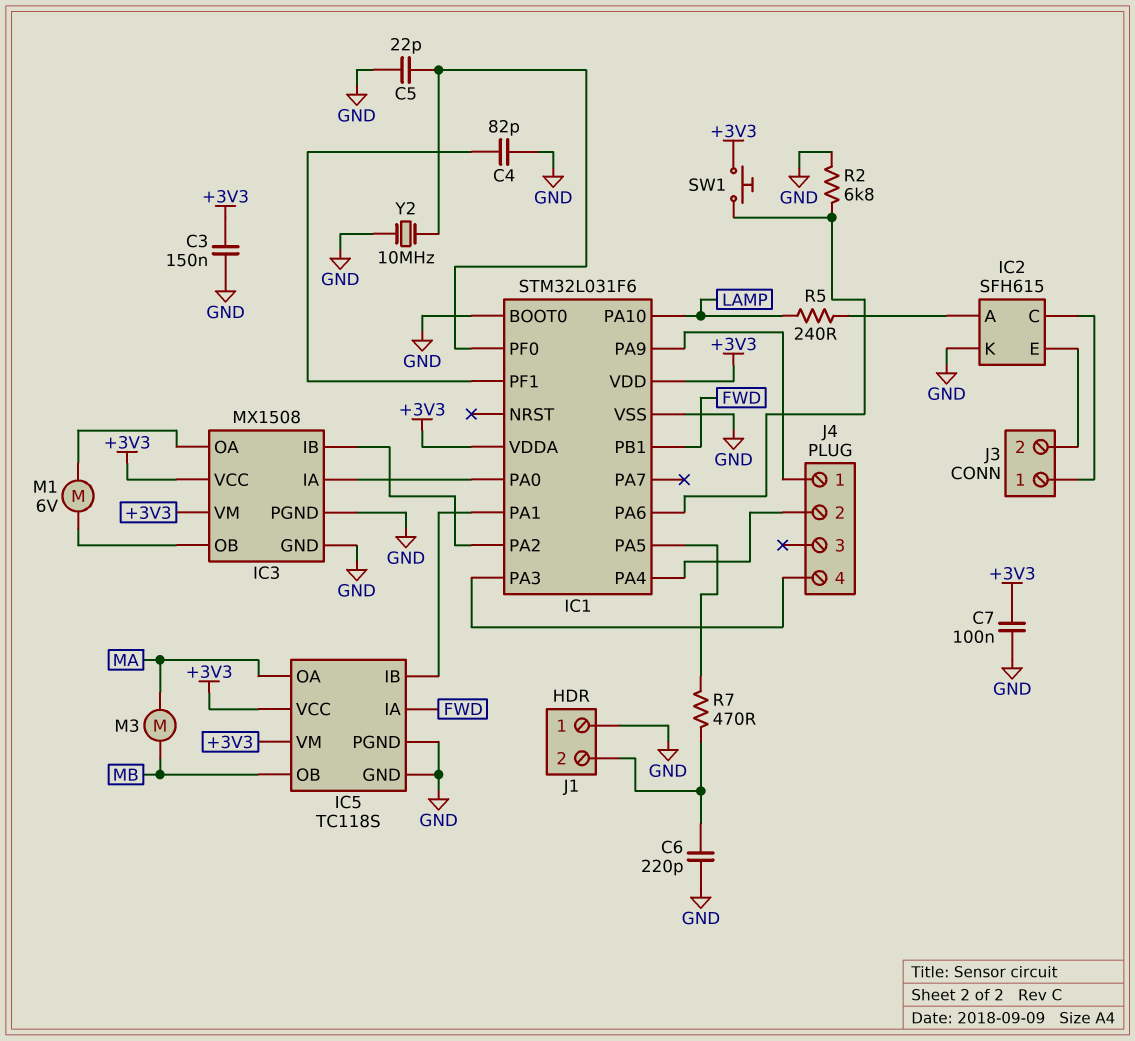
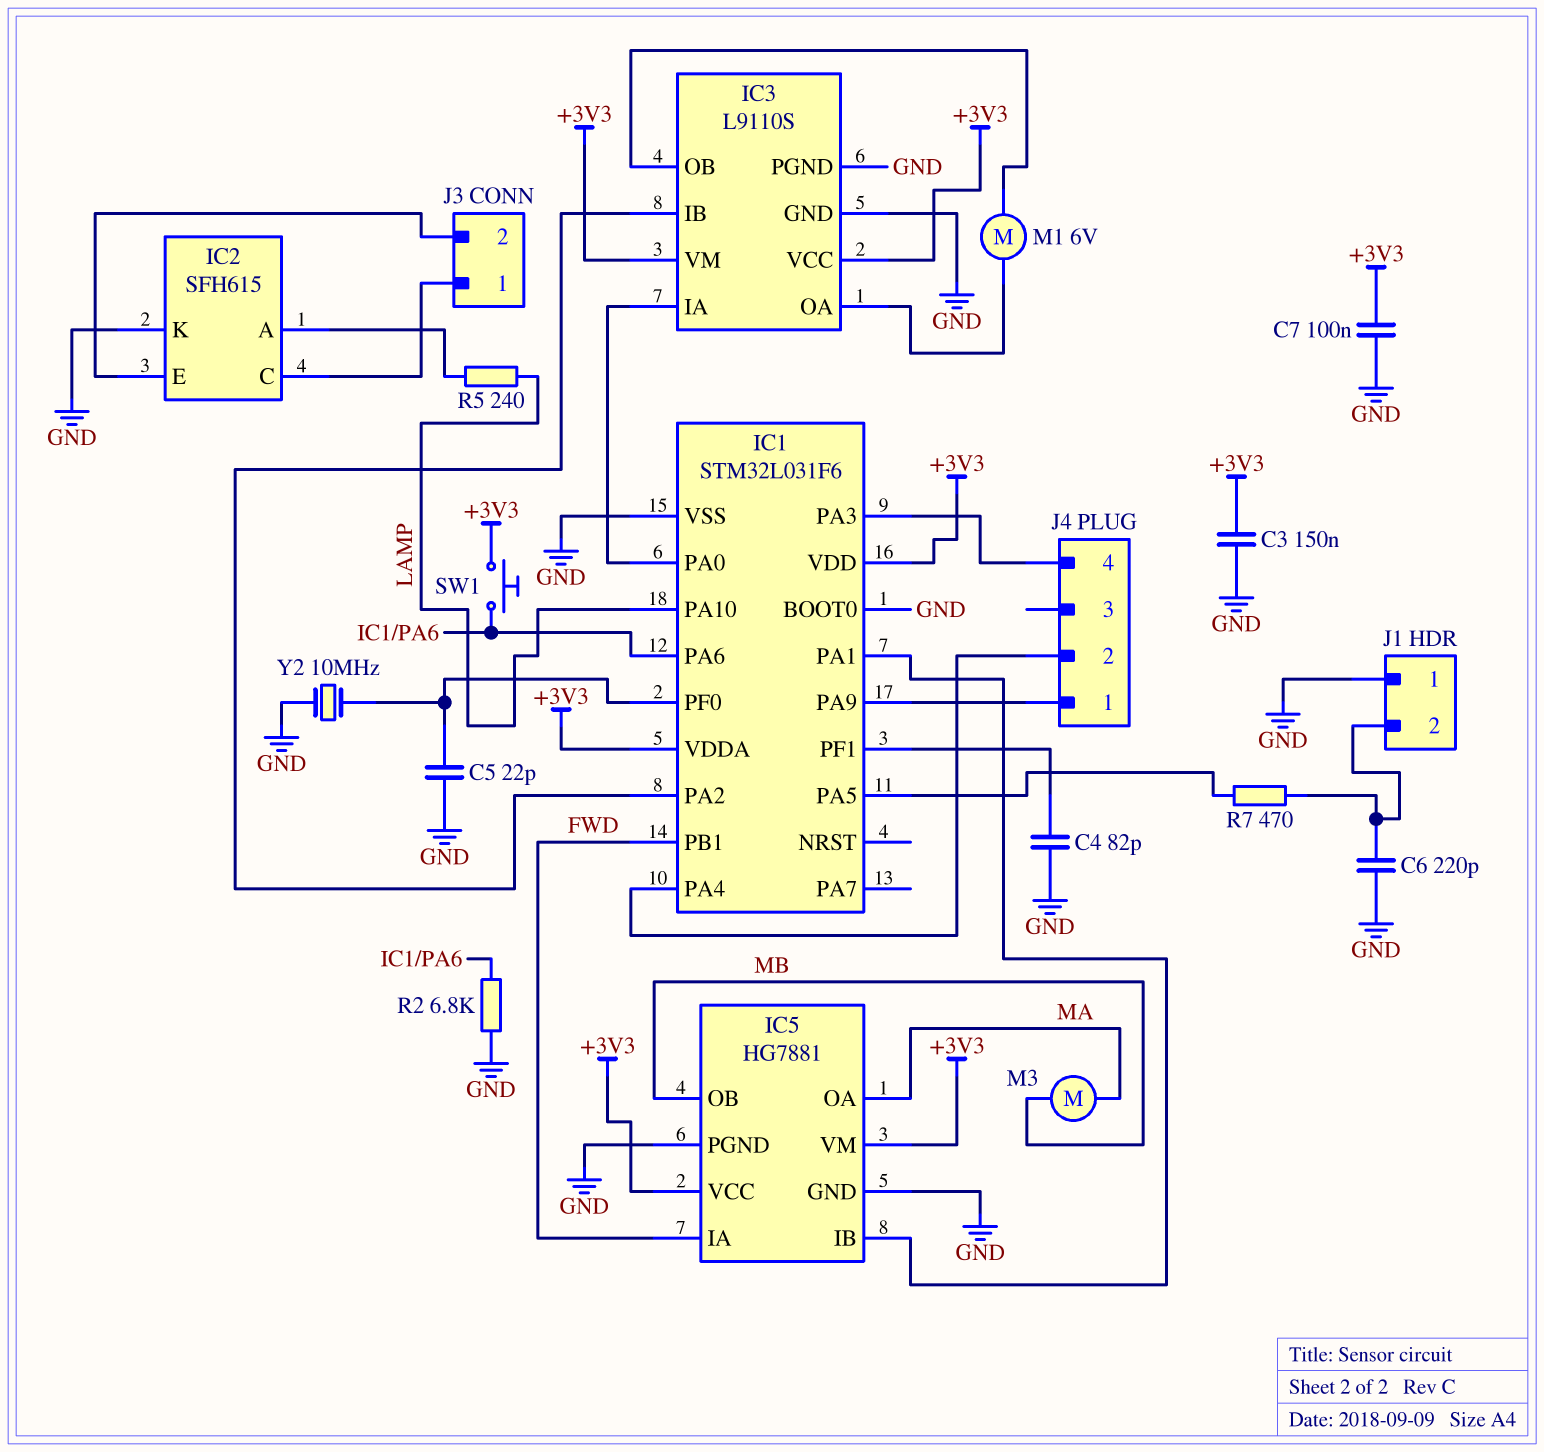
IC3: MX1508 -> L9110S
IC5: TC118S -> HG7881

